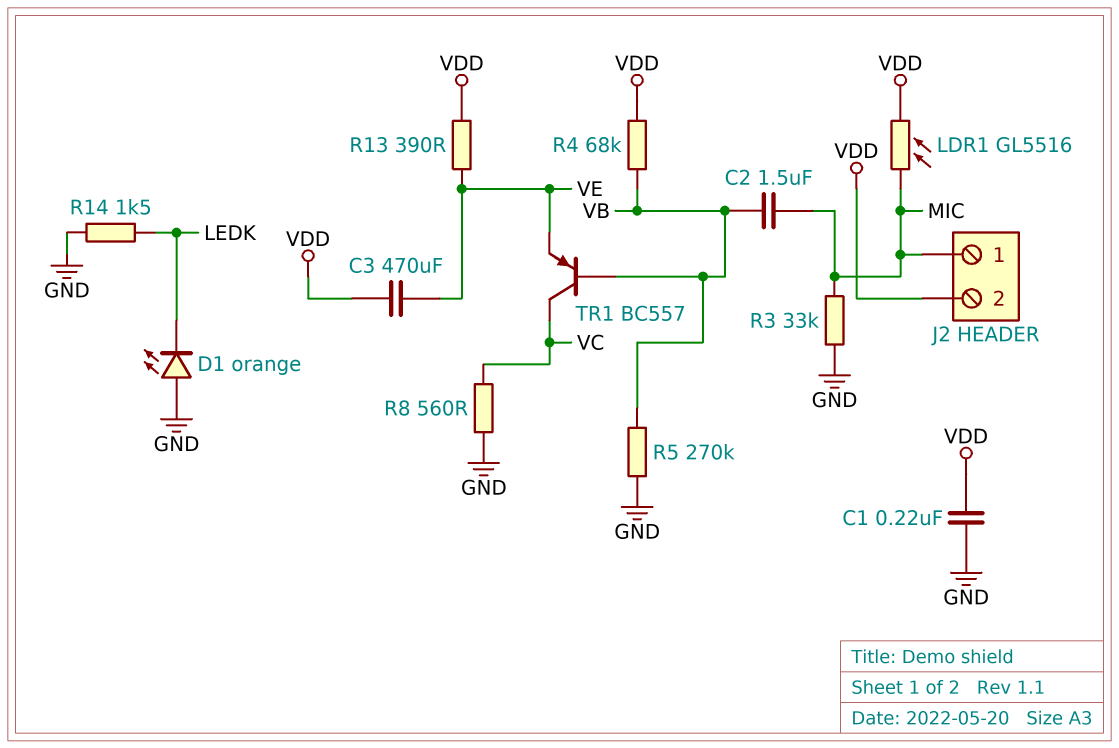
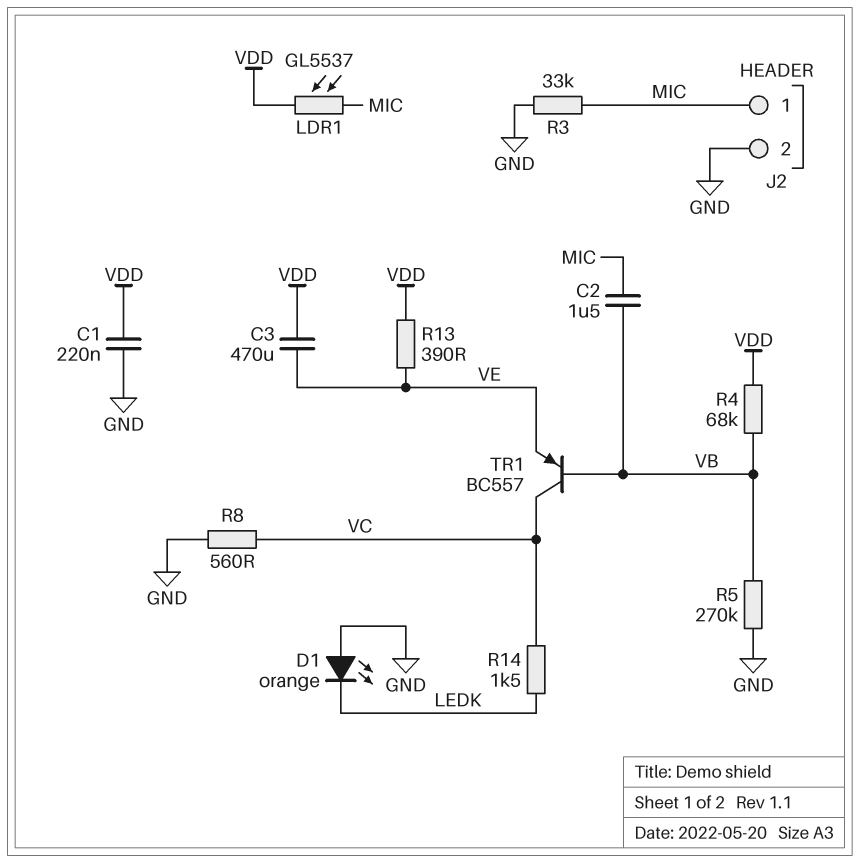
J2 pin 2: VDD -> GND
LDR1: GL5516 (MIC, VDD) -> GL5537 (MIC, VDD)
R14: 1.5k (GND, LEDK) -> 1.5k (LEDK, VC)

